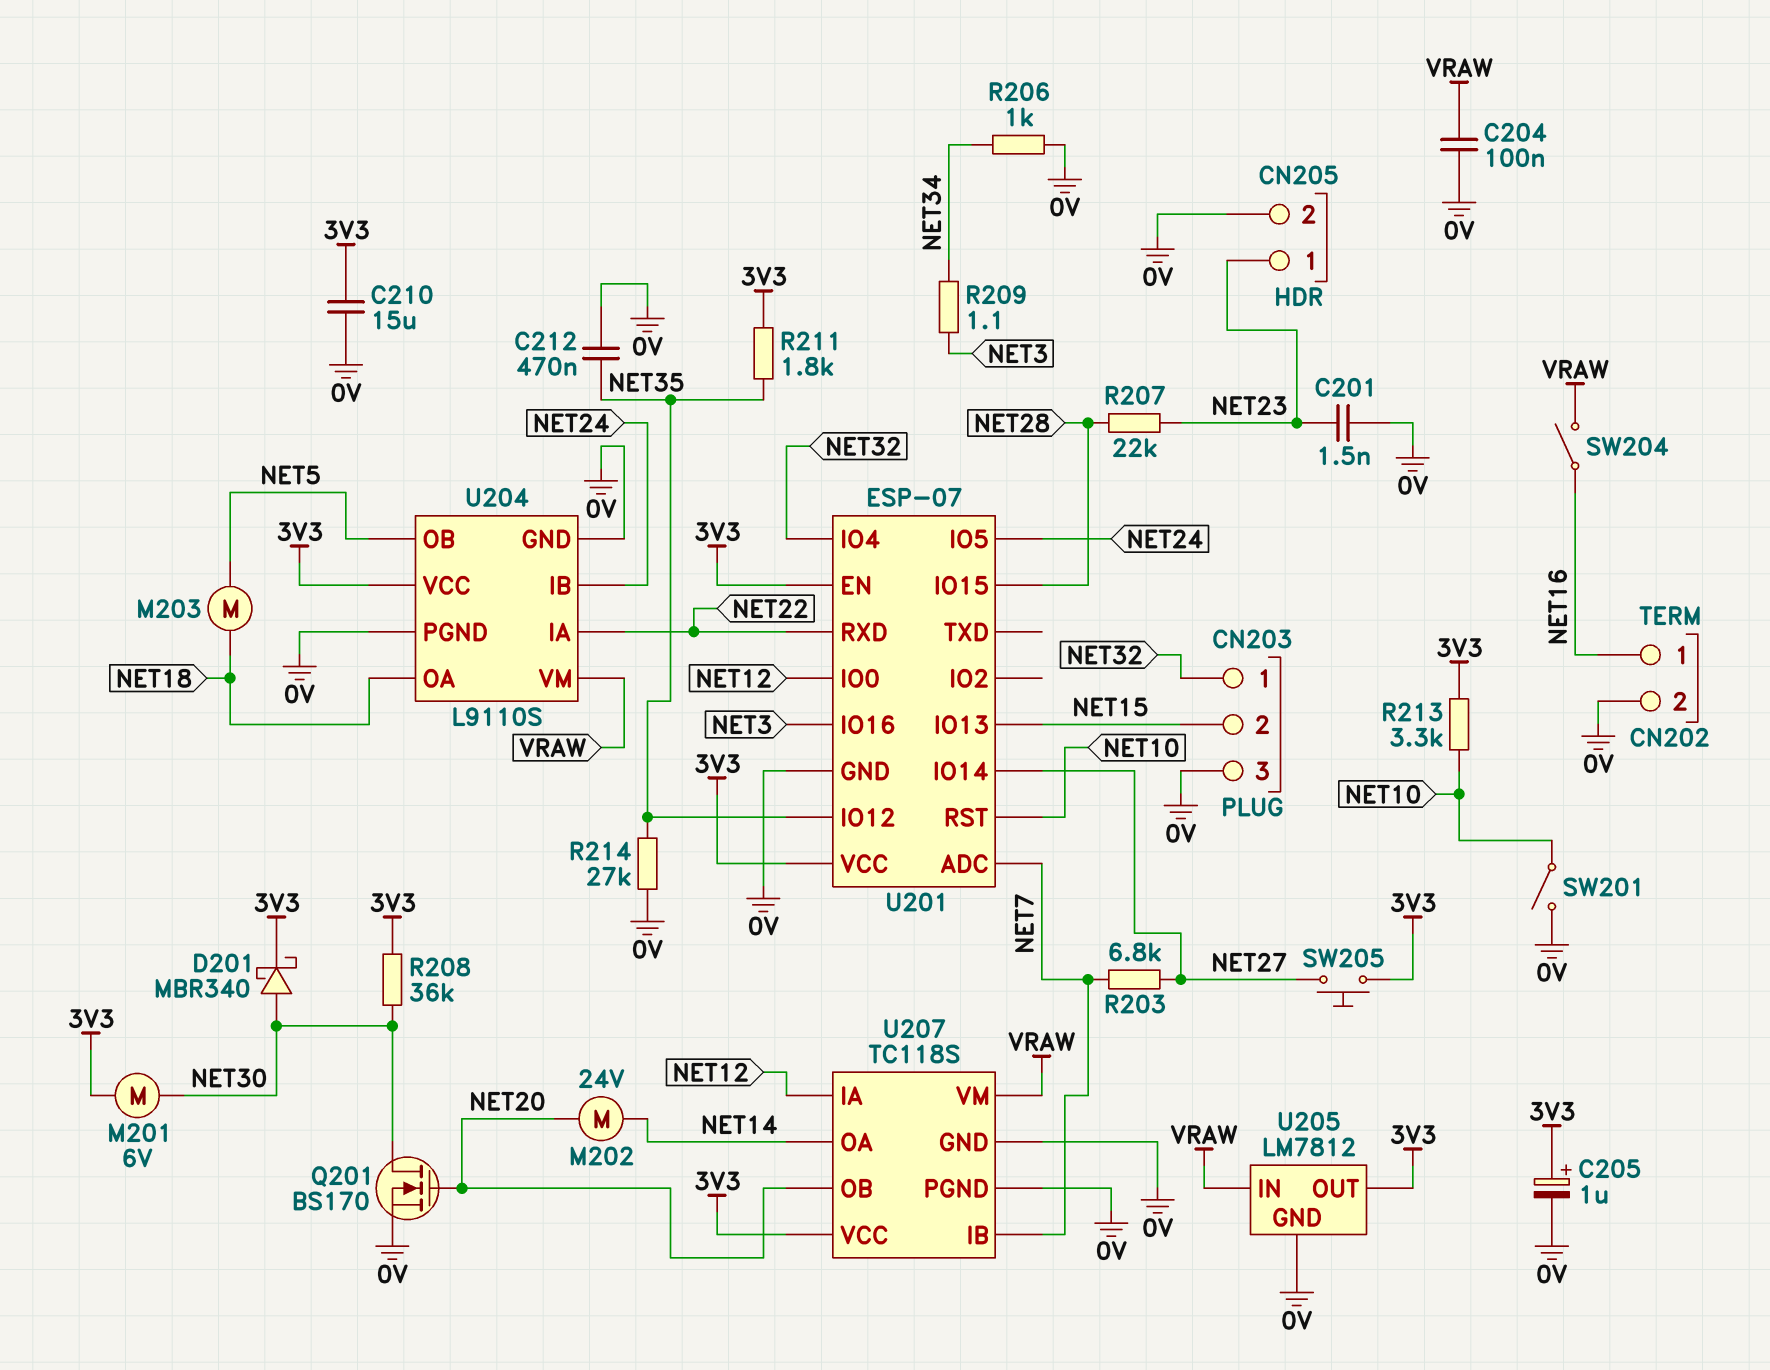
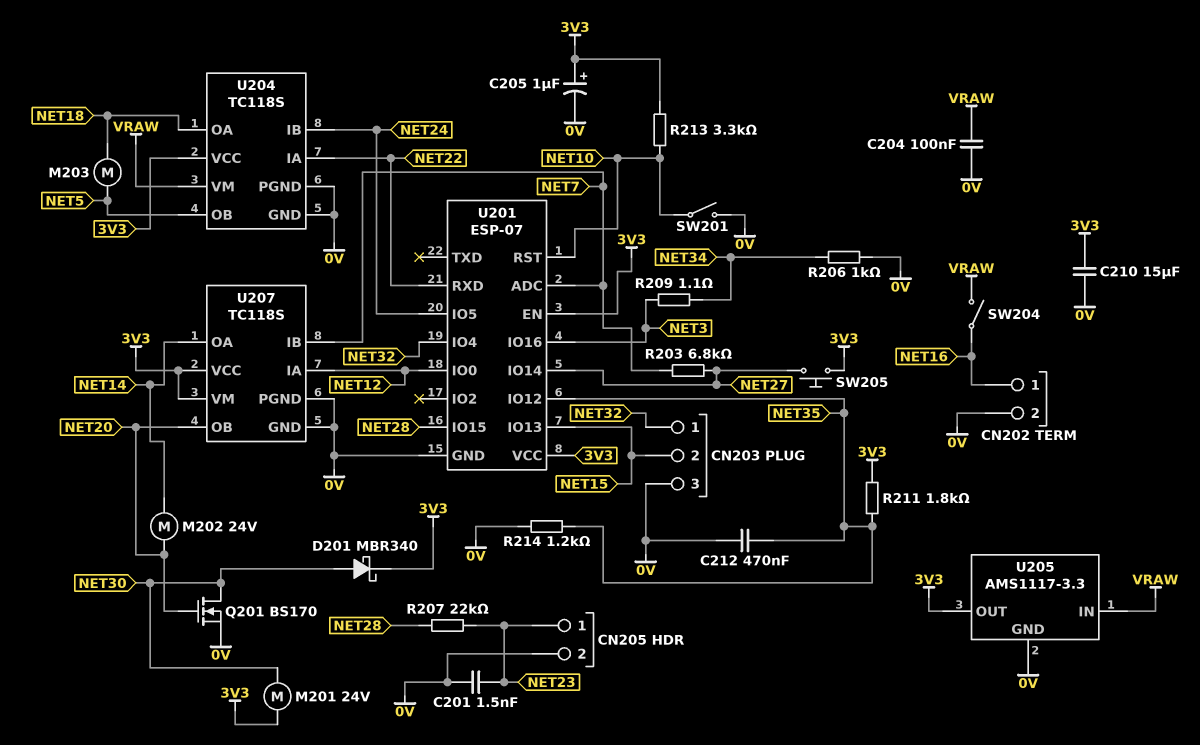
M201: motor 6V (3V3, NET30) -> motor 24V (3V3, NET30)
R208: 36k (3V3, NET30) -> none
R214: 27k (0V, NET35) -> 1.2k (0V, NET35)
U204: L9110S -> TC118S
U205: LM7812 -> AMS1117-3.3
U207 pin VM: VRAW -> 3V3

